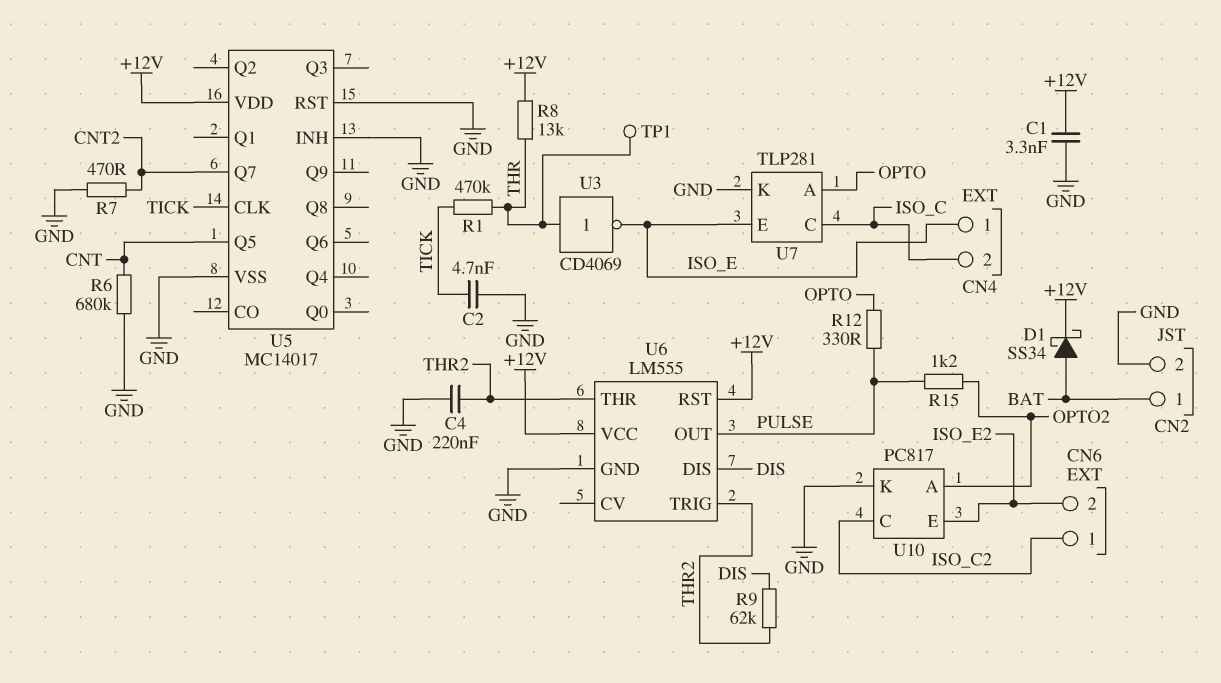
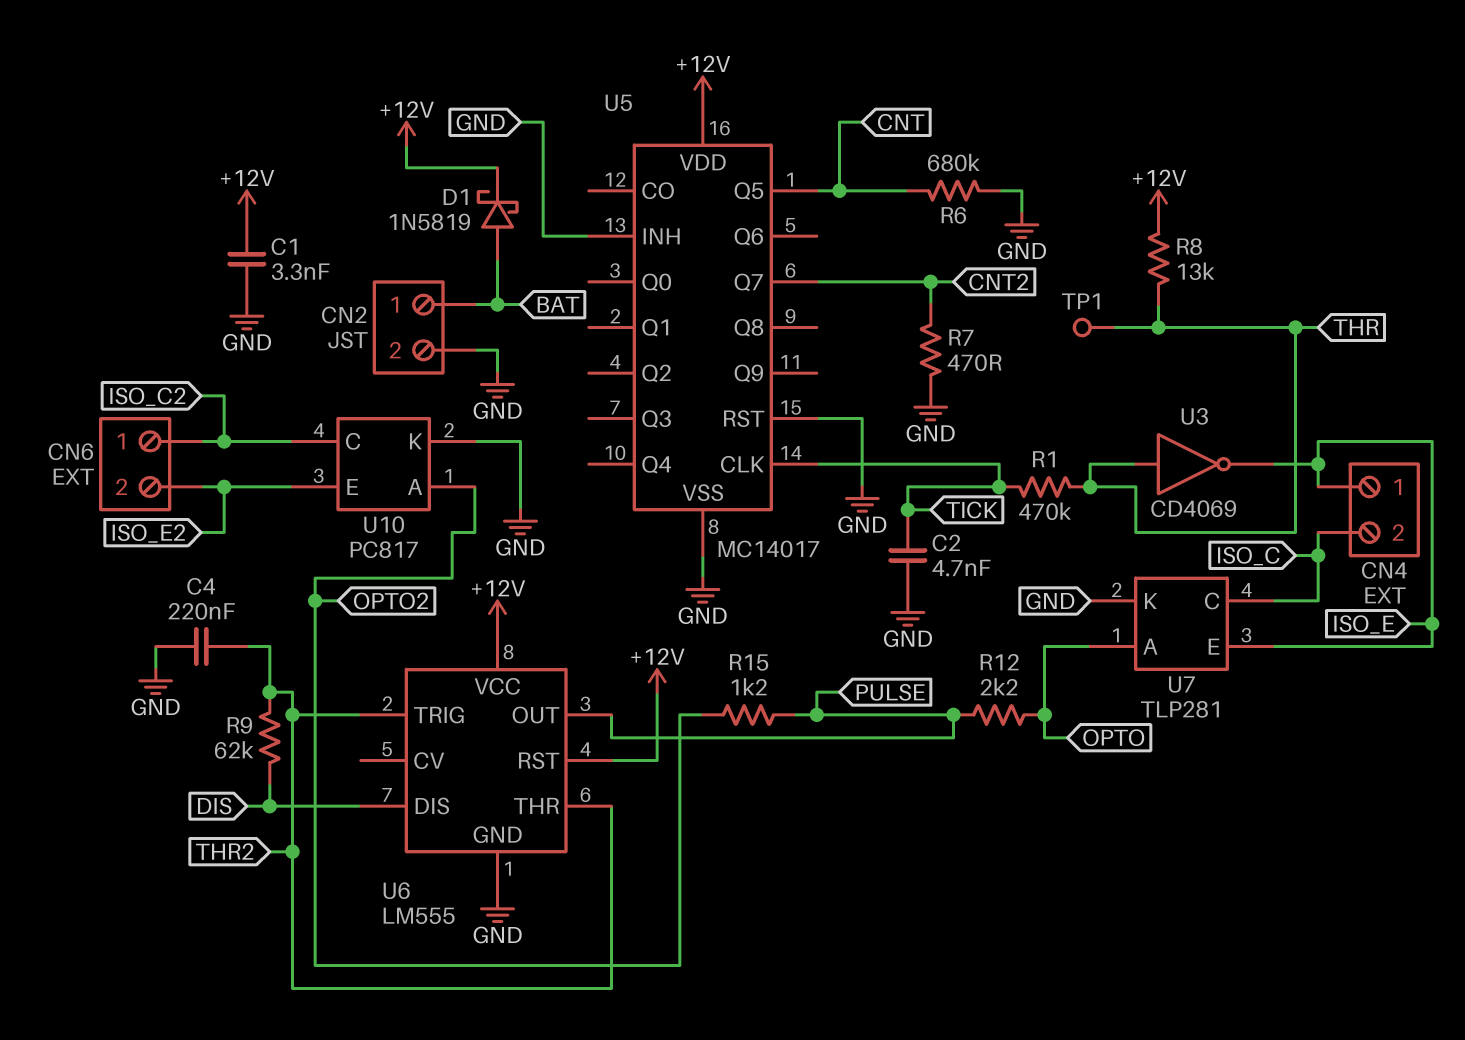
D1: schottky SS34 (A BAT, K +12V) -> schottky 1N5819 (A BAT, K +12V)
R12: 330 (OPTO, PULSE) -> 2.2k (OPTO, PULSE)

